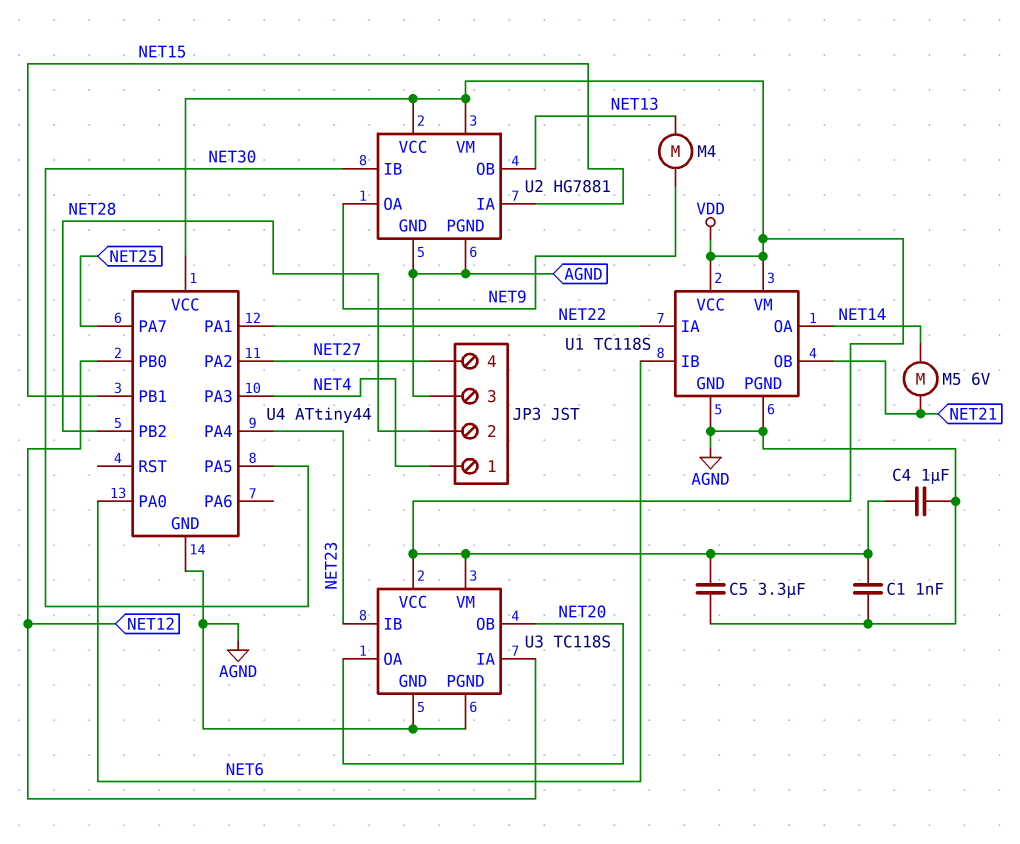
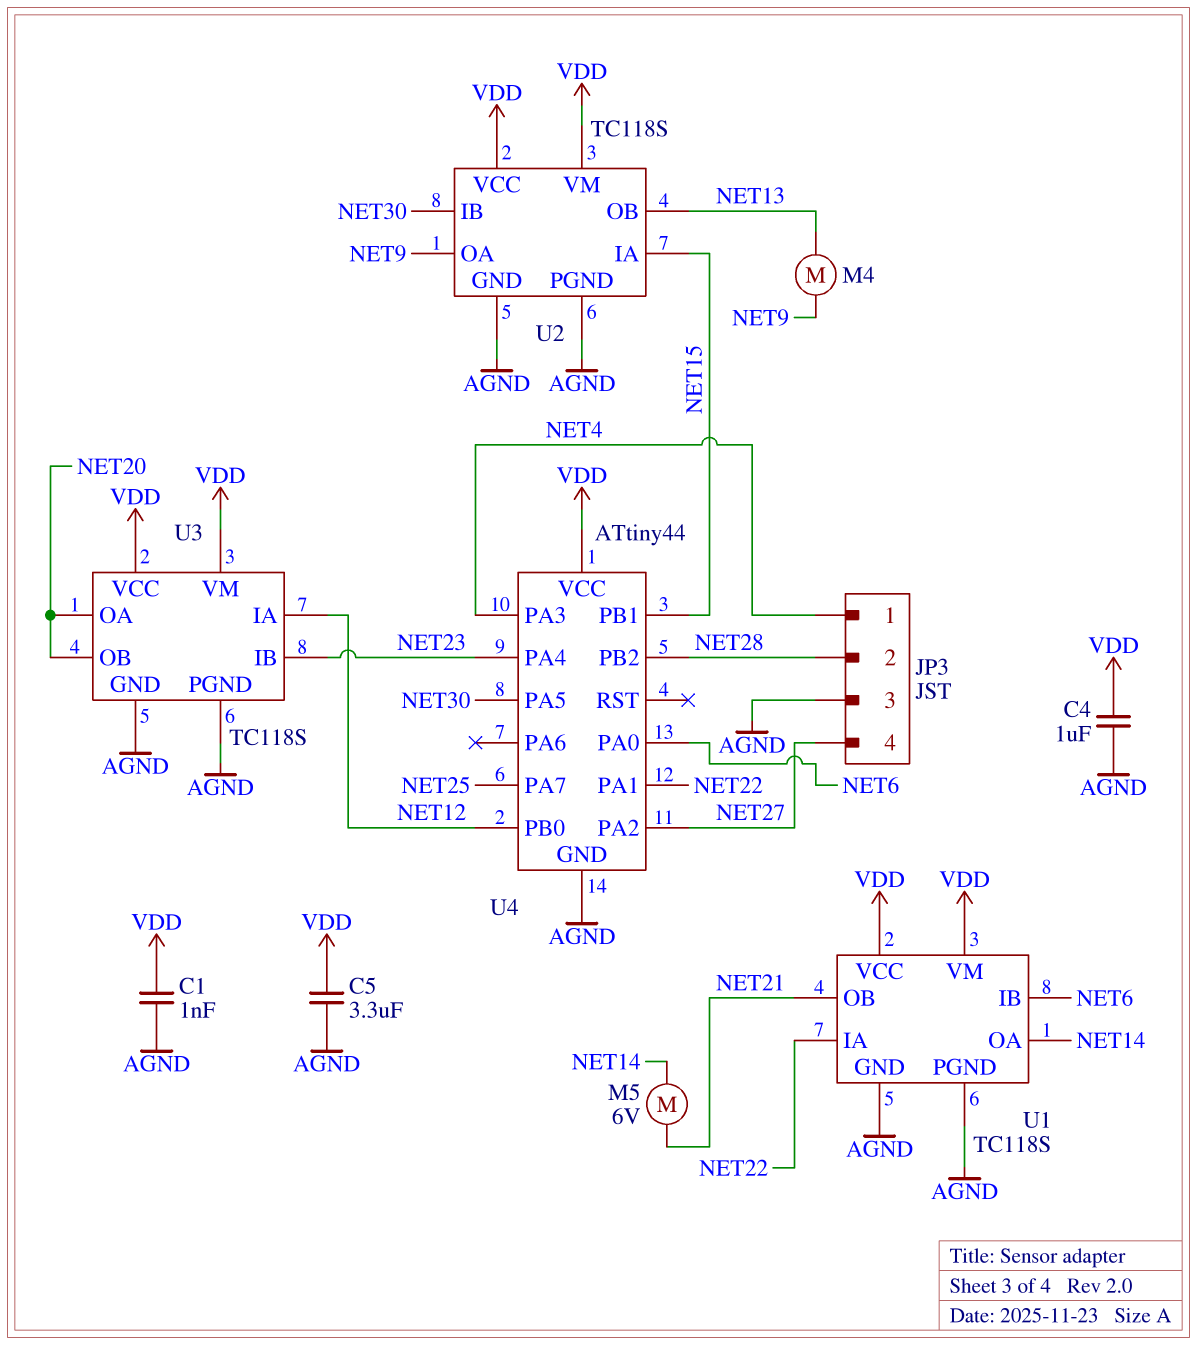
U2: HG7881 -> TC118S

